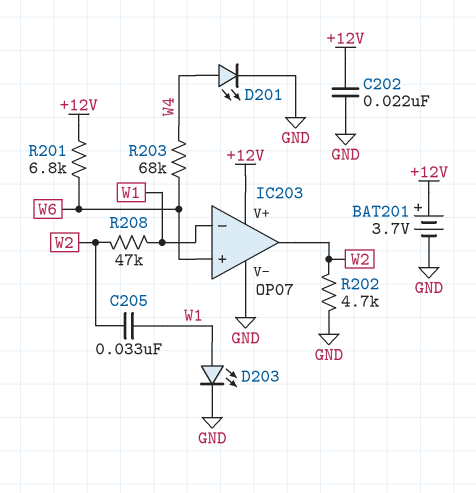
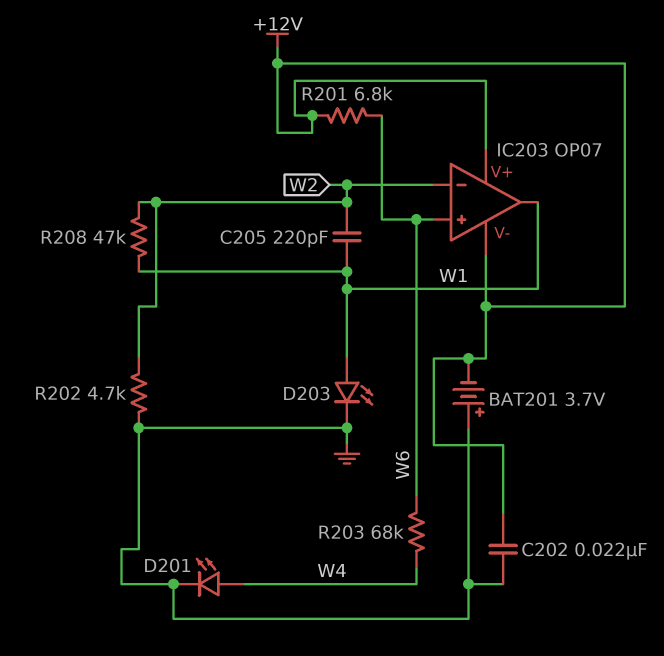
BAT201: 3.7V (plus +12V, minus GND) -> 3.7V (plus GND, minus +12V)
C205: 33nF (W1, W2) -> 220pF (W1, W2)
IC203 pin V-: GND -> +12V
IC203 pin in-: W1 -> W2
IC203 pin out: W2 -> W1

